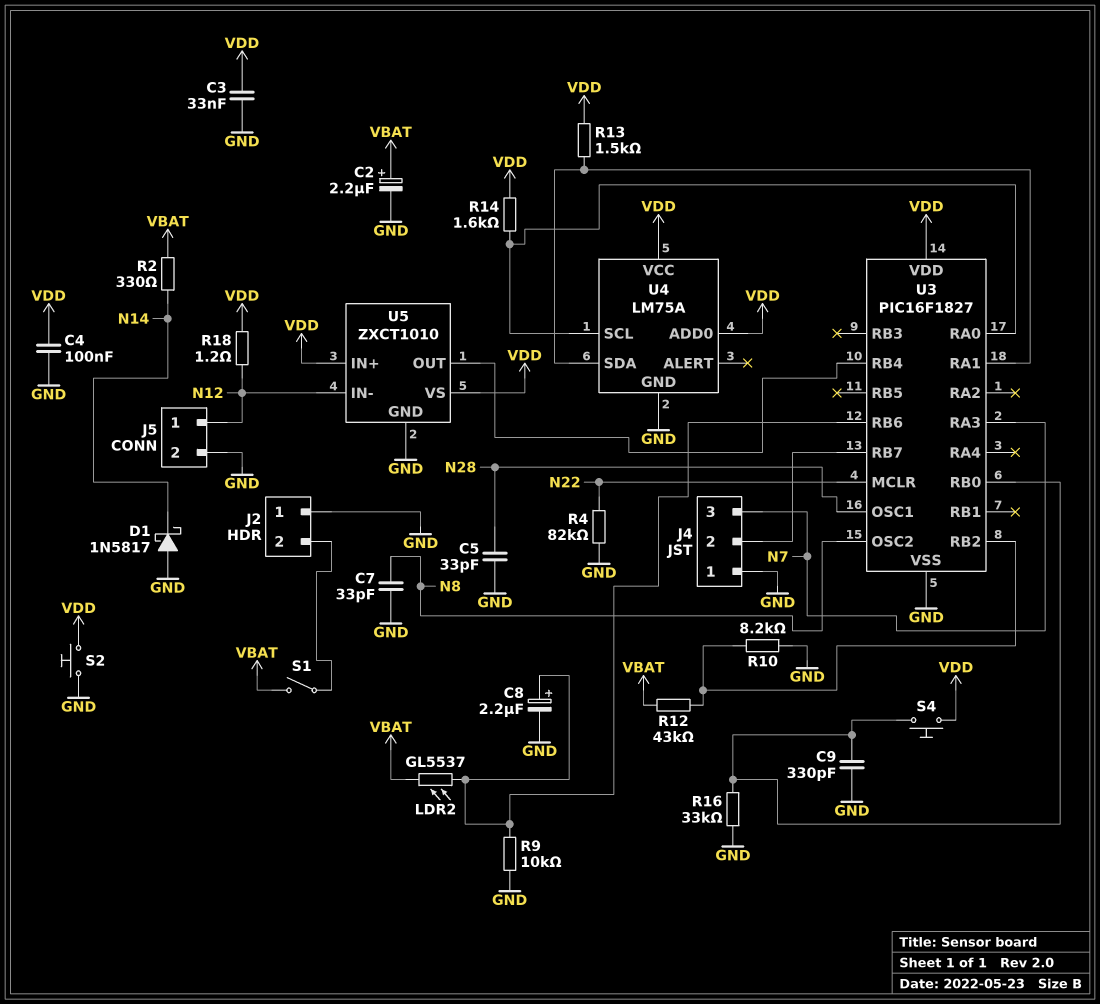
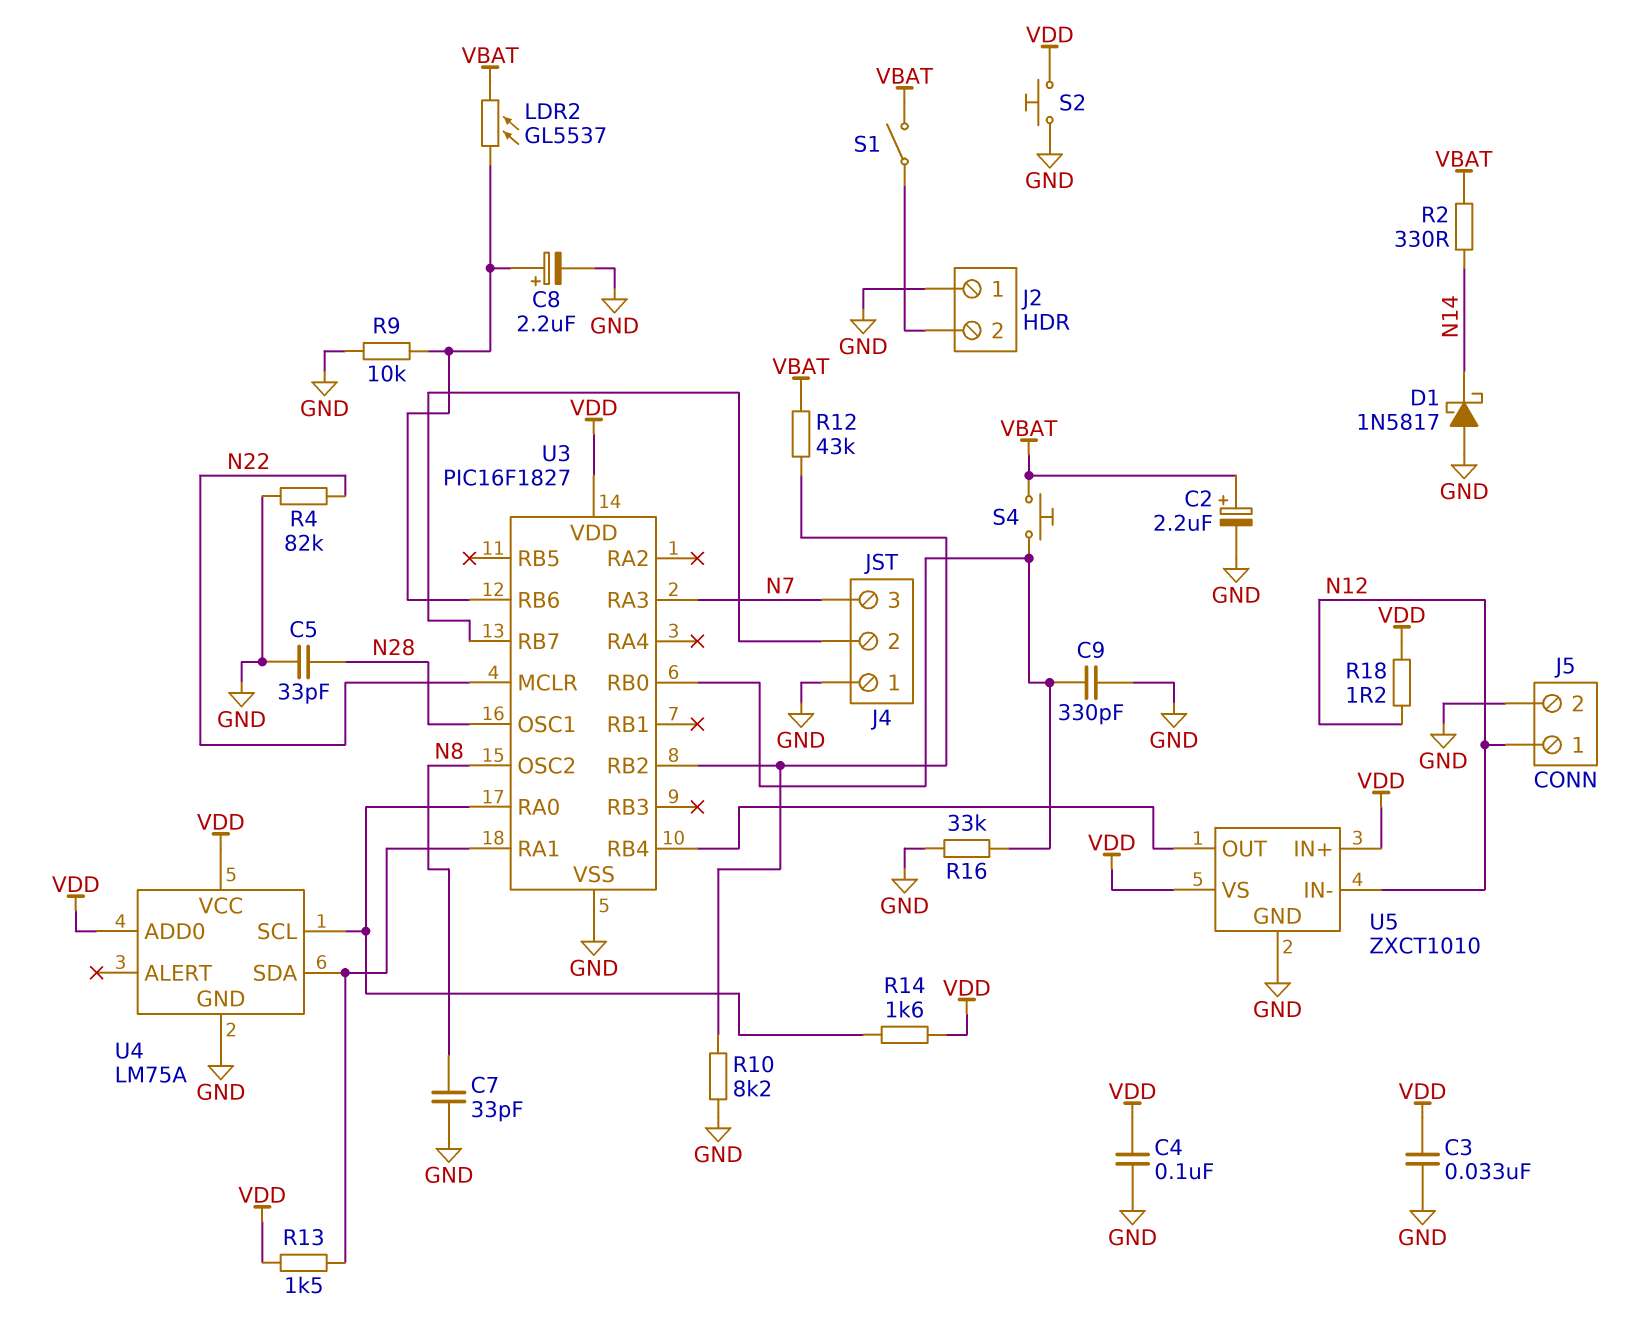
S4: button (U3/RB0, VDD) -> button (U3/RB0, VBAT)

